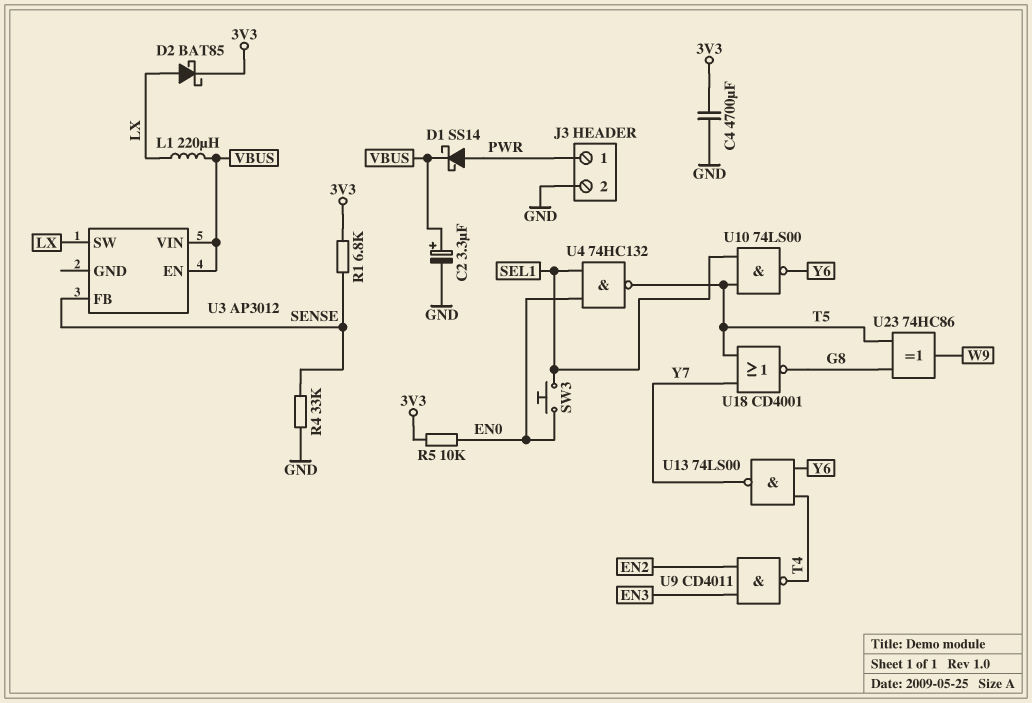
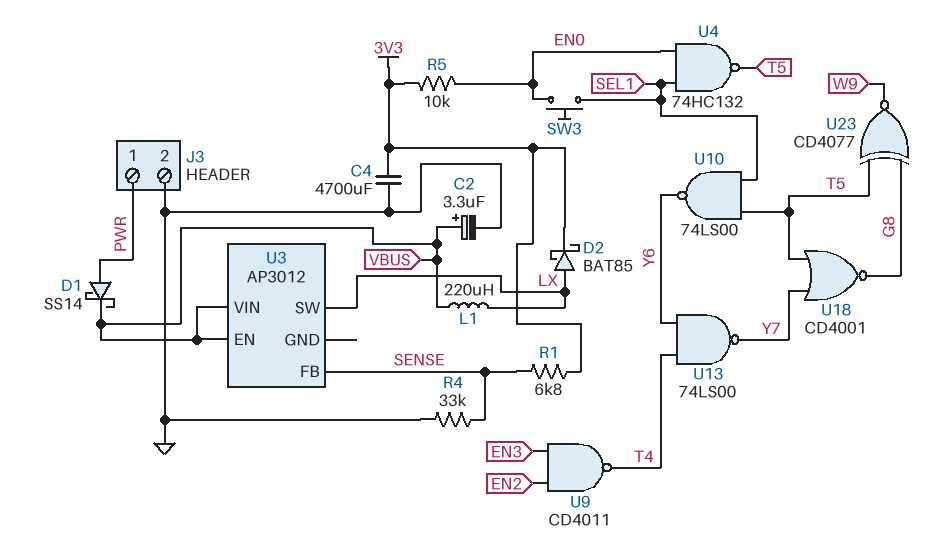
U23: XOR 74HC86 (in G8, in T5, out W9) -> XNOR CD4077 (in G8, in T5, out W9)

